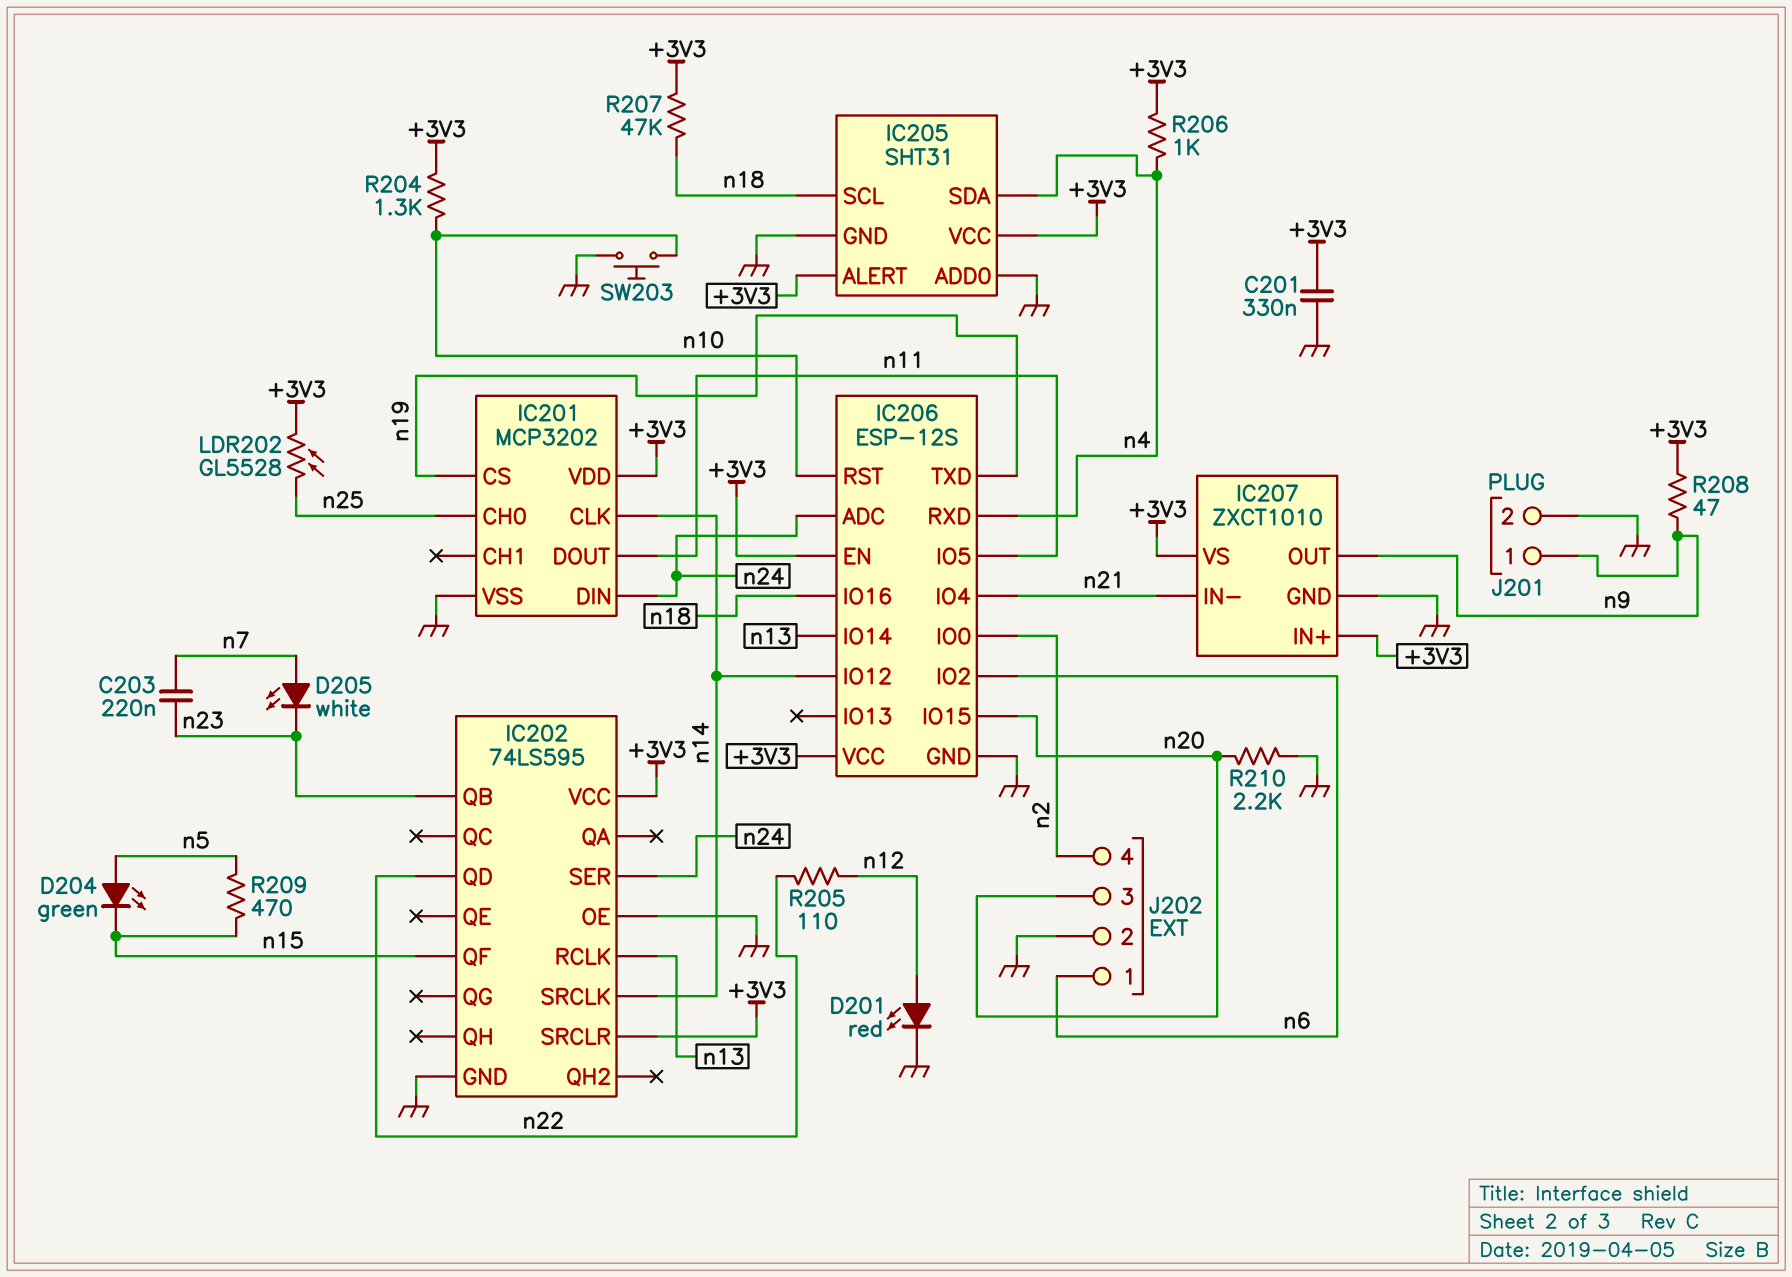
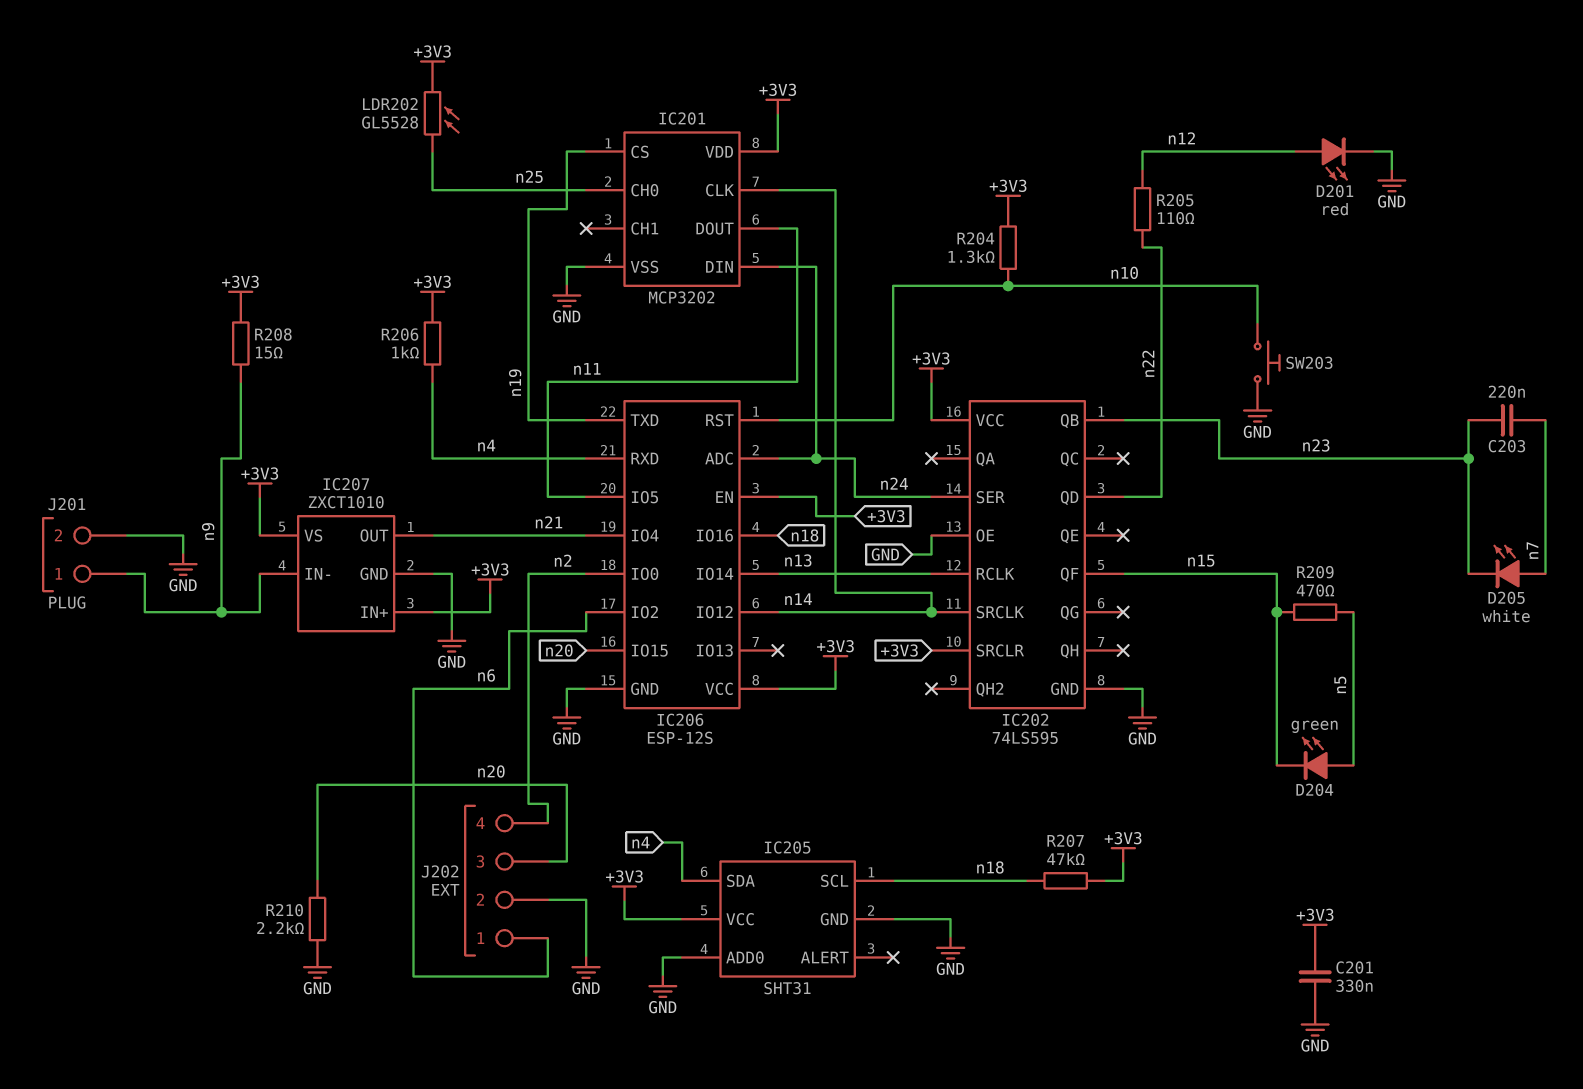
IC205 pin ALERT: +3V3 -> none
IC207 pin IN-: n21 -> n9
IC207 pin OUT: n9 -> n21
R208: 47 (+3V3, n9) -> 15 (+3V3, n9)

